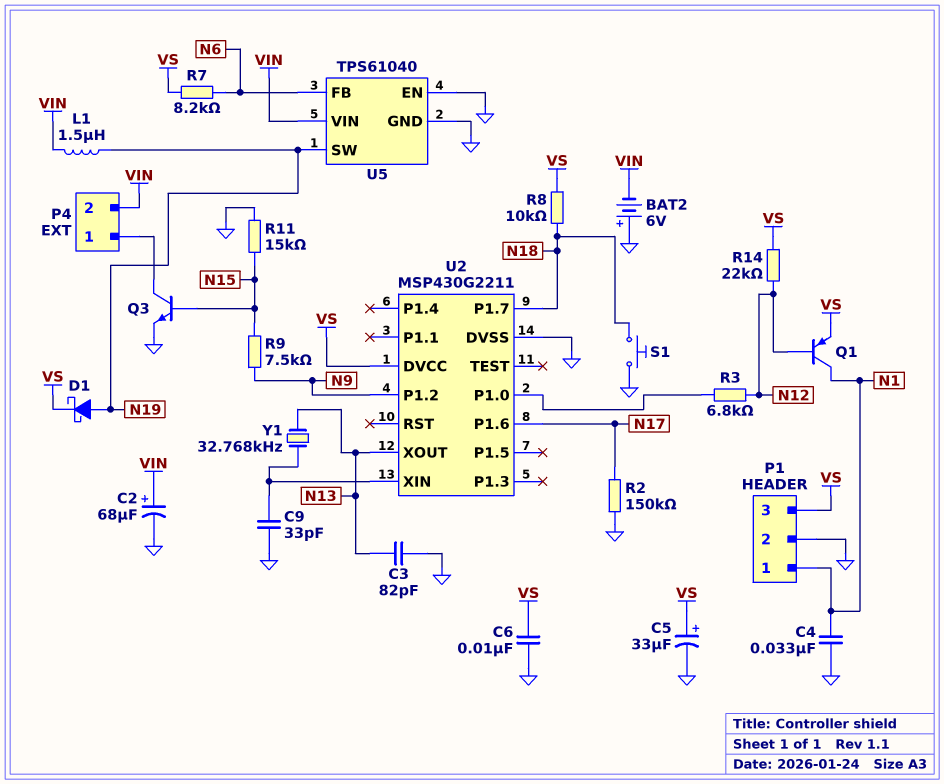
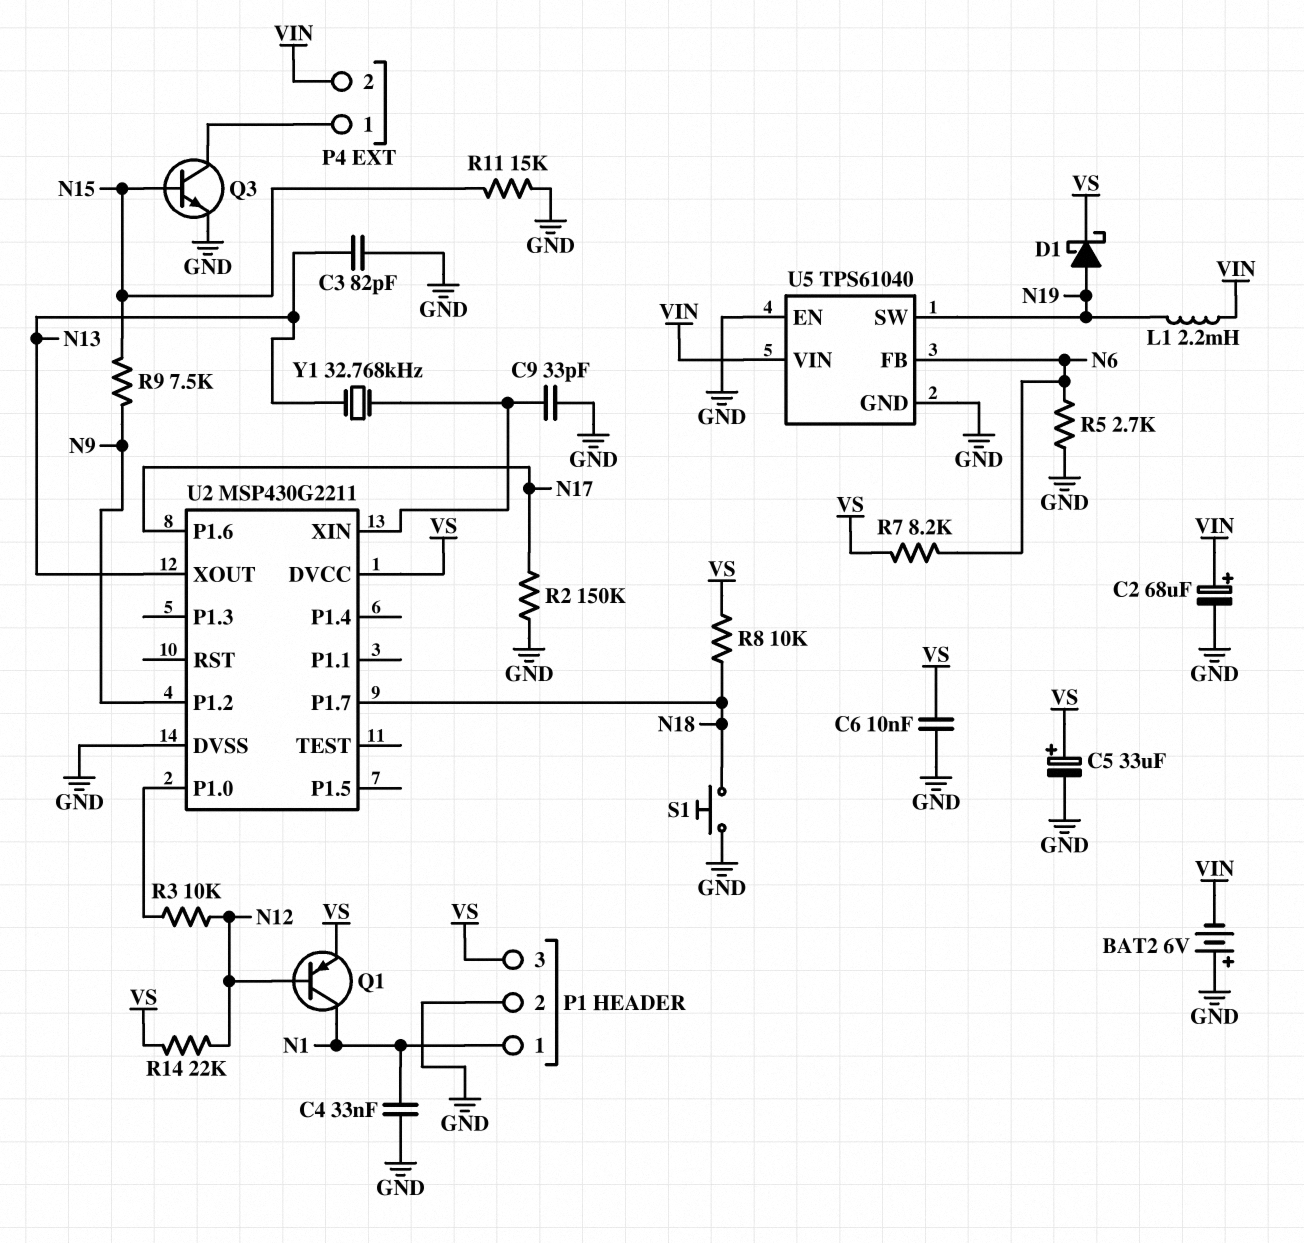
L1: 1.5uH (N19, VIN) -> 2.2mH (N19, VIN)
R3: 6.8k (N12, U2/P1.0) -> 10k (N12, U2/P1.0)
R5: none -> 2.7k (GND, N6)

